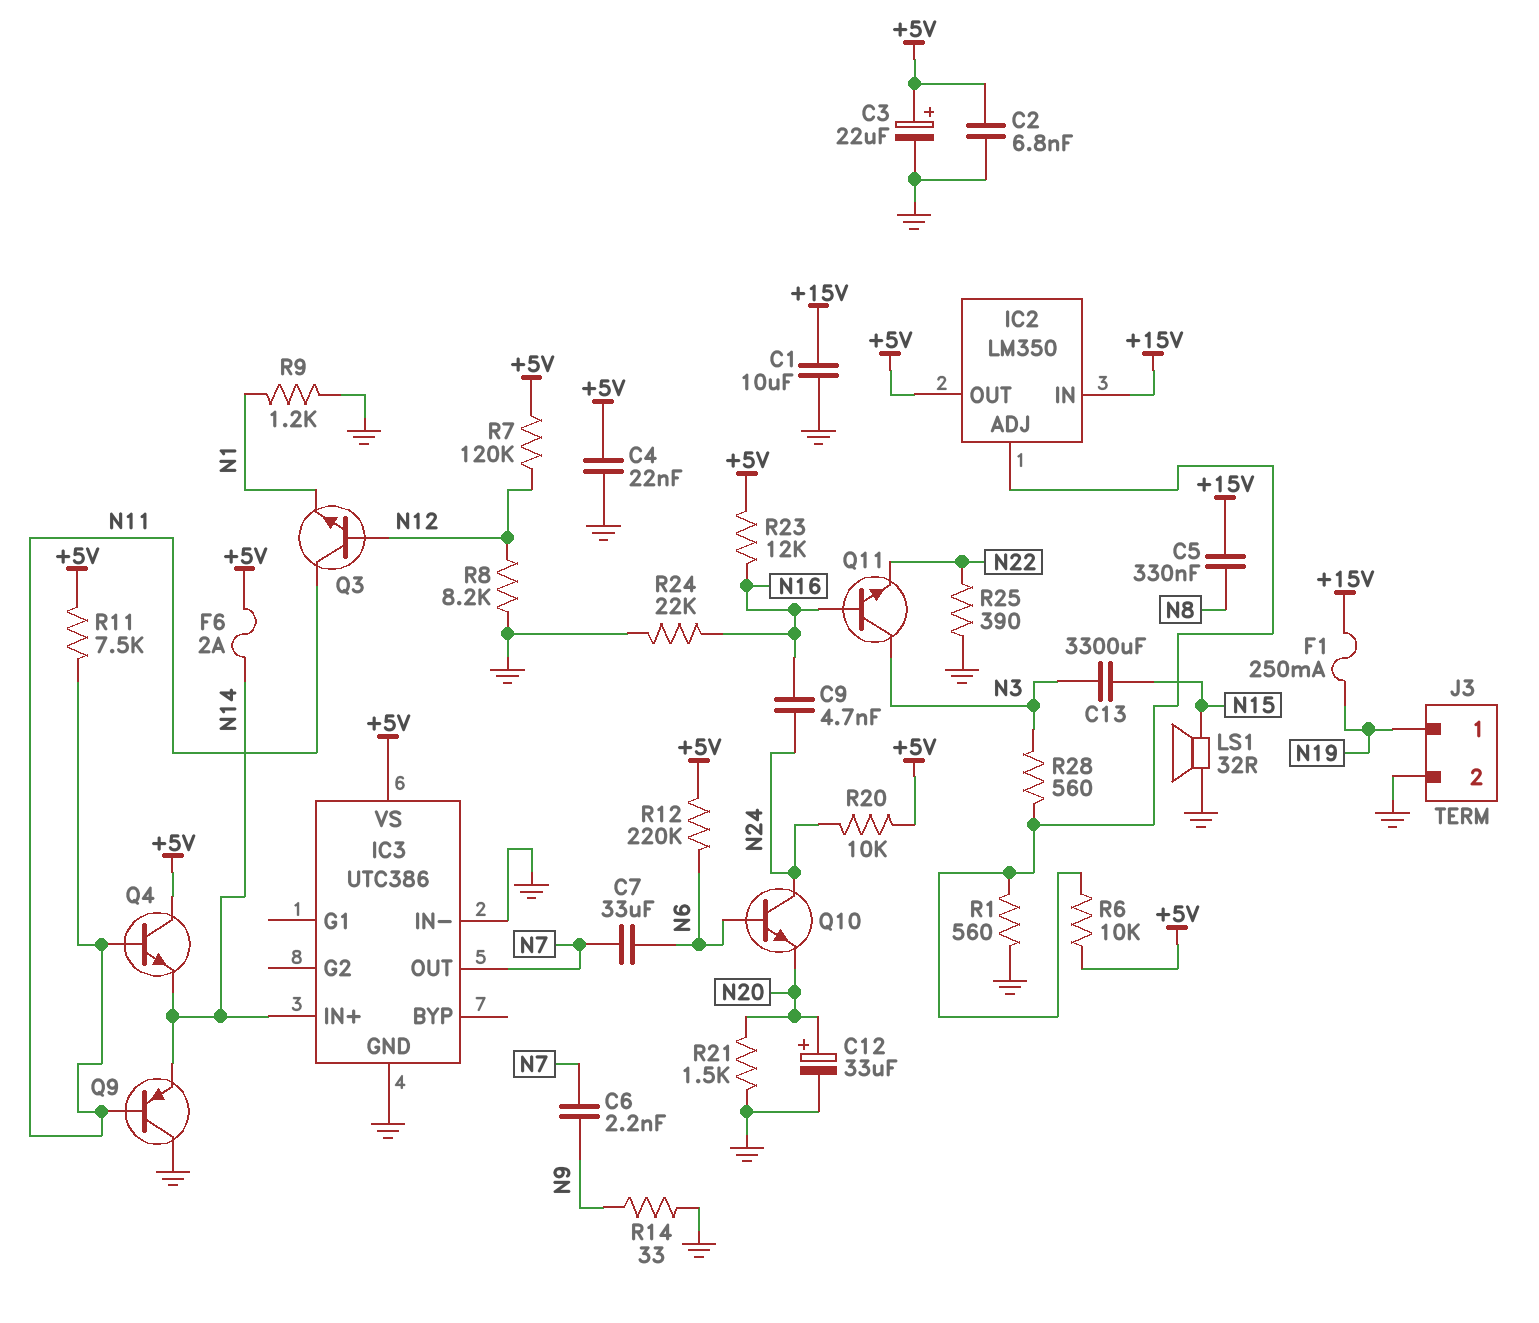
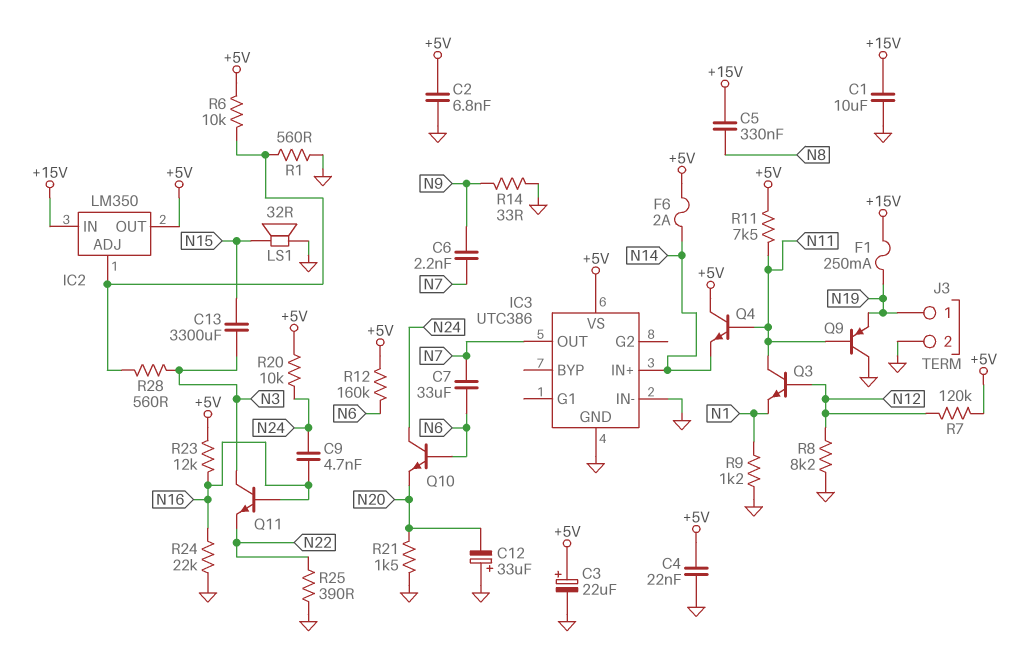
C12: 33uF (plus N20, minus GND) -> 33uF (plus GND, minus N20)
Q9: PNP (B N11, C GND, E N14) -> PNP (B N11, C GND, E N19)
R12: 220k (+5V, N6) -> 160k (+5V, N6)

